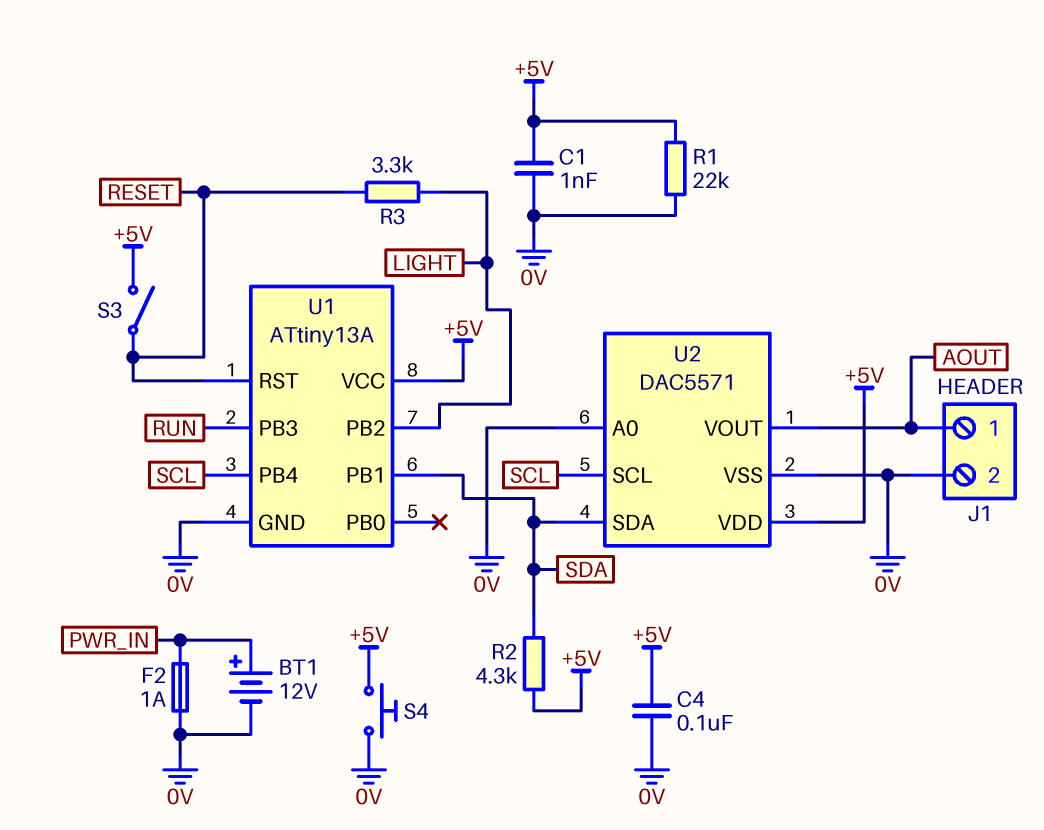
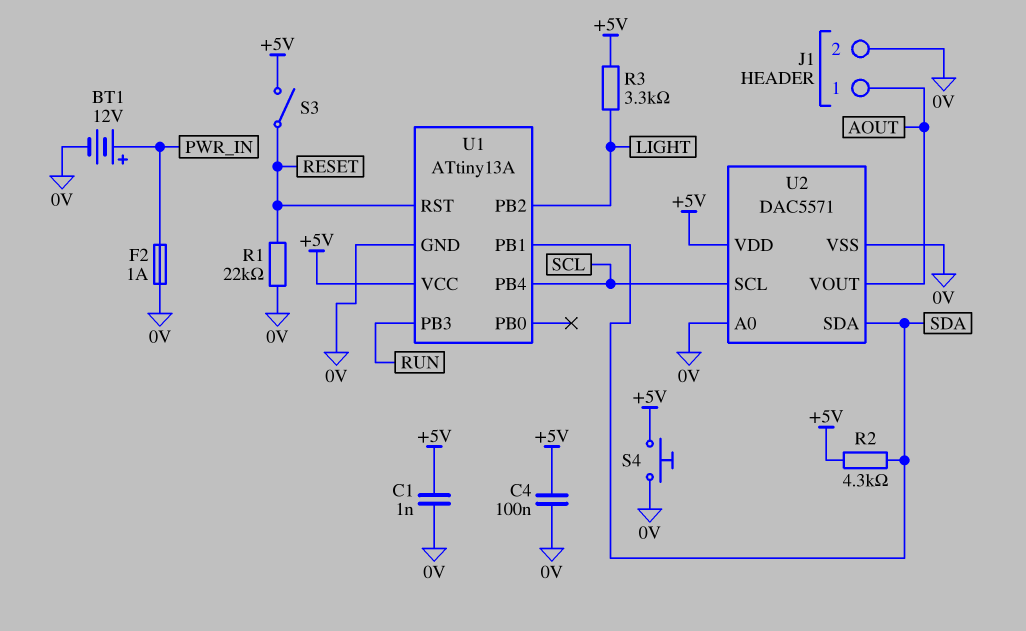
R1: 22k (+5V, 0V) -> 22k (0V, RESET)
R3: 3.3k (LIGHT, RESET) -> 3.3k (+5V, LIGHT)

